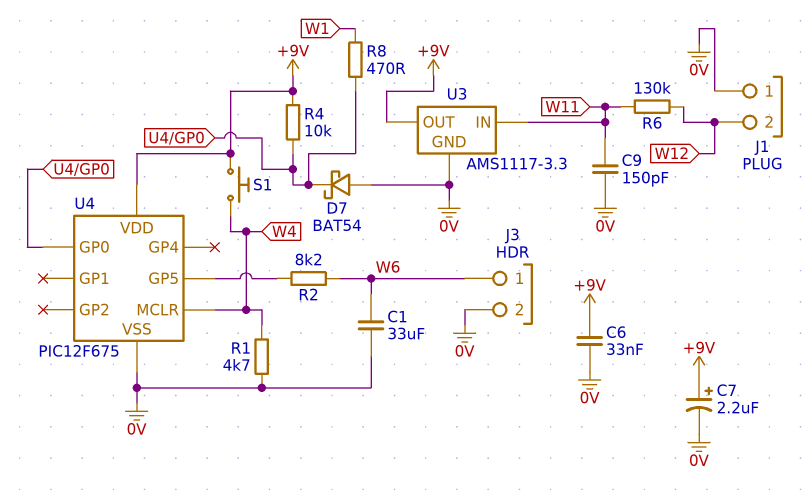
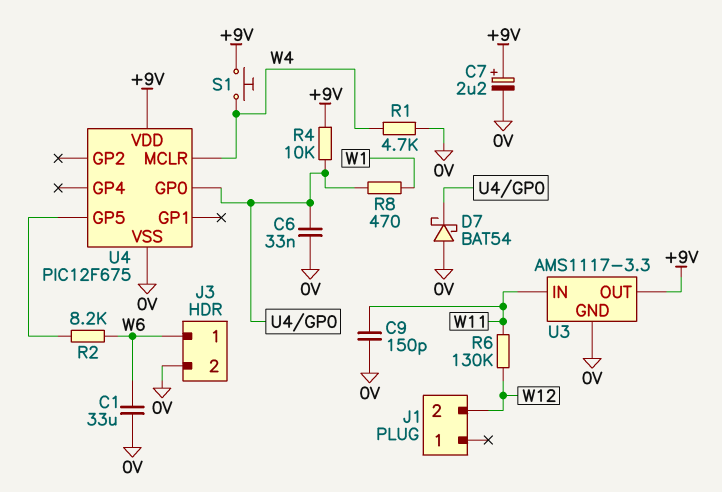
C6: 33nF (+9V, 0V) -> 33nF (0V, U4/GP0)
J1 pin 1: 0V -> none

